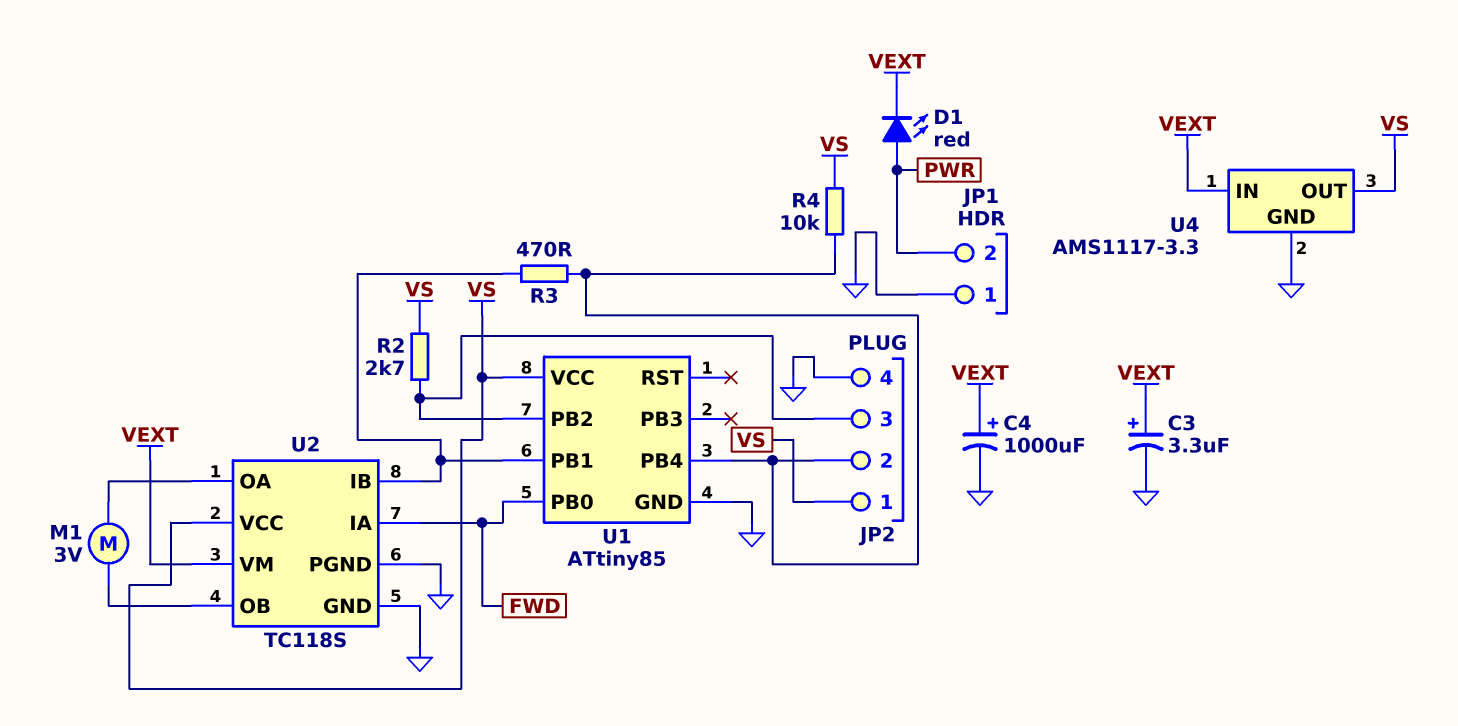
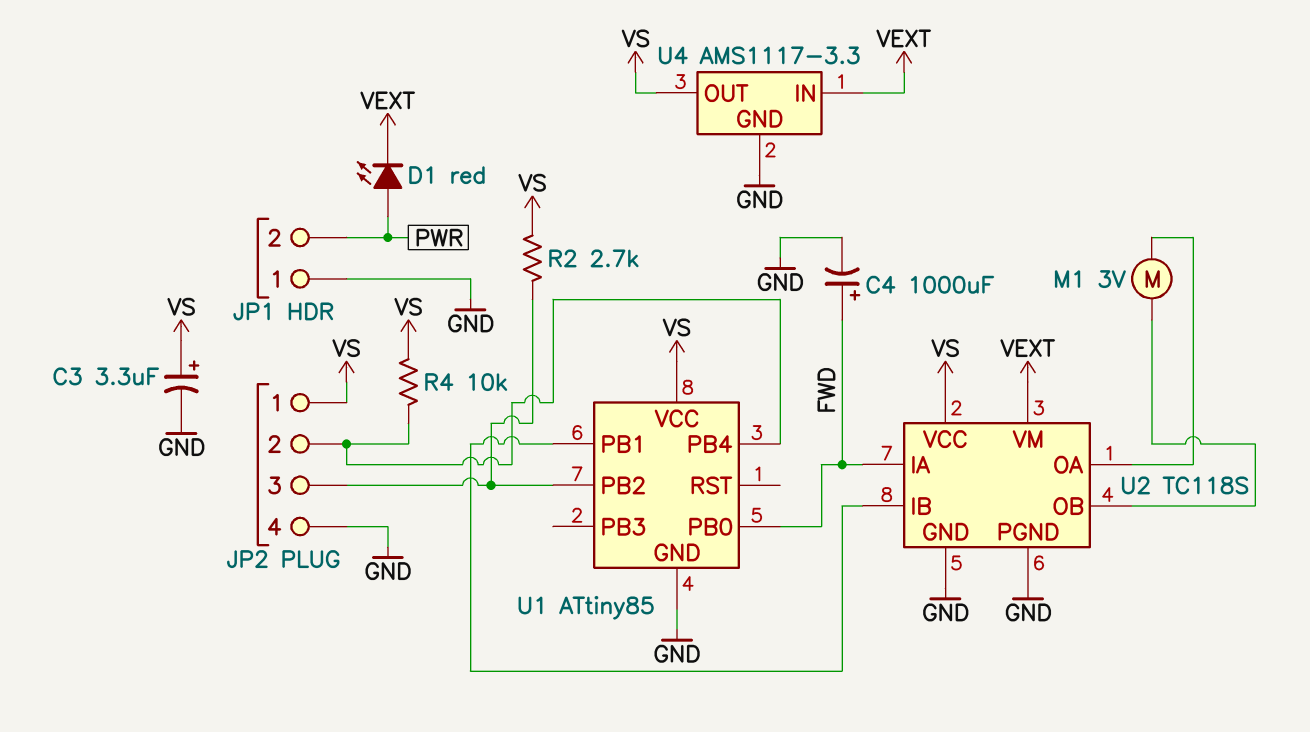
C3: 3.3uF (plus VEXT, minus GND) -> 3.3uF (plus VS, minus GND)
C4: 1000uF (plus VEXT, minus GND) -> 1000uF (plus FWD, minus GND)
R3: 470 (JP2/2, U1/PB1) -> none

